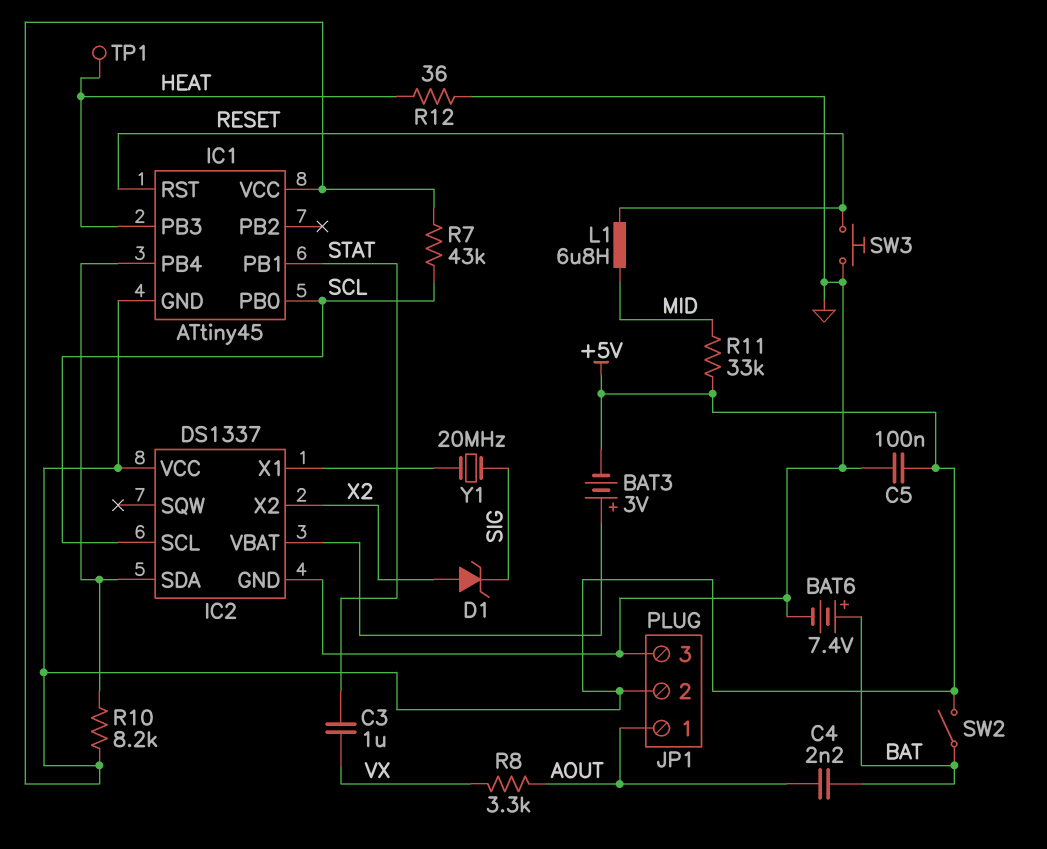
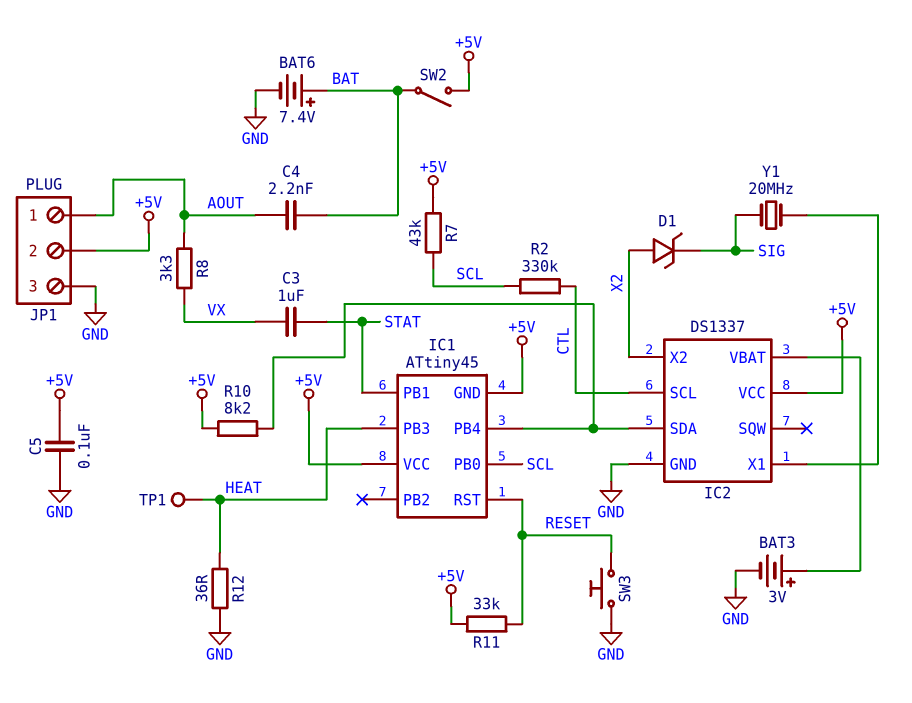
BAT3: 3V (plus IC2/VBAT, minus +5V) -> 3V (plus IC2/VBAT, minus GND)
IC2 pin SCL: SCL -> CTL
L1: 6.8uH (MID, RESET) -> none
R2: none -> 330k (CTL, SCL)
R11: 33k (+5V, MID) -> 33k (+5V, RESET)

